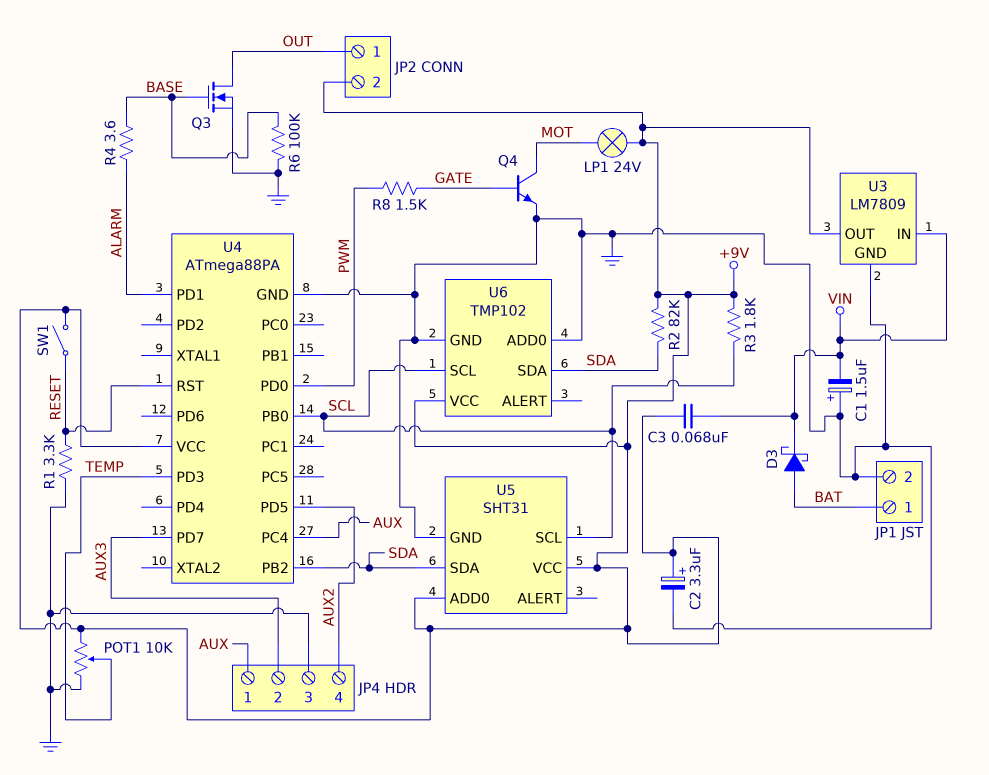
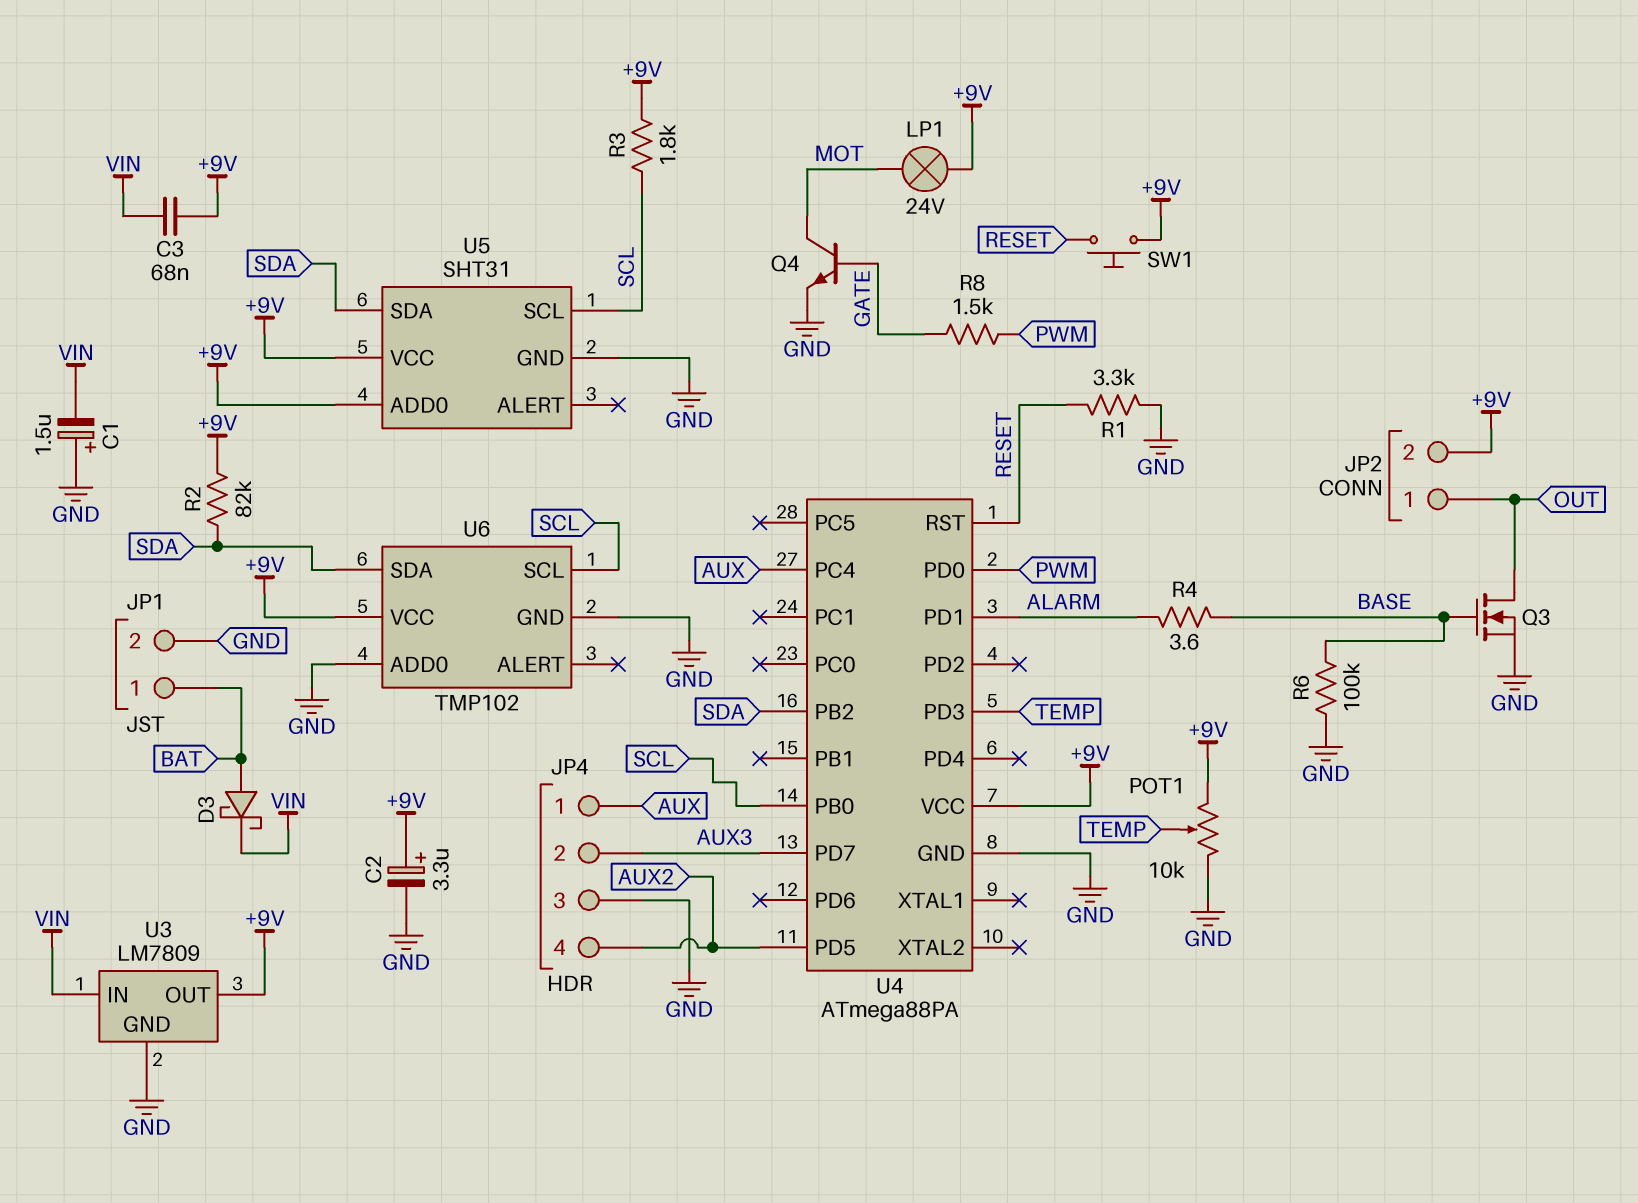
SW1: switch (+9V, RESET) -> button (+9V, RESET)

